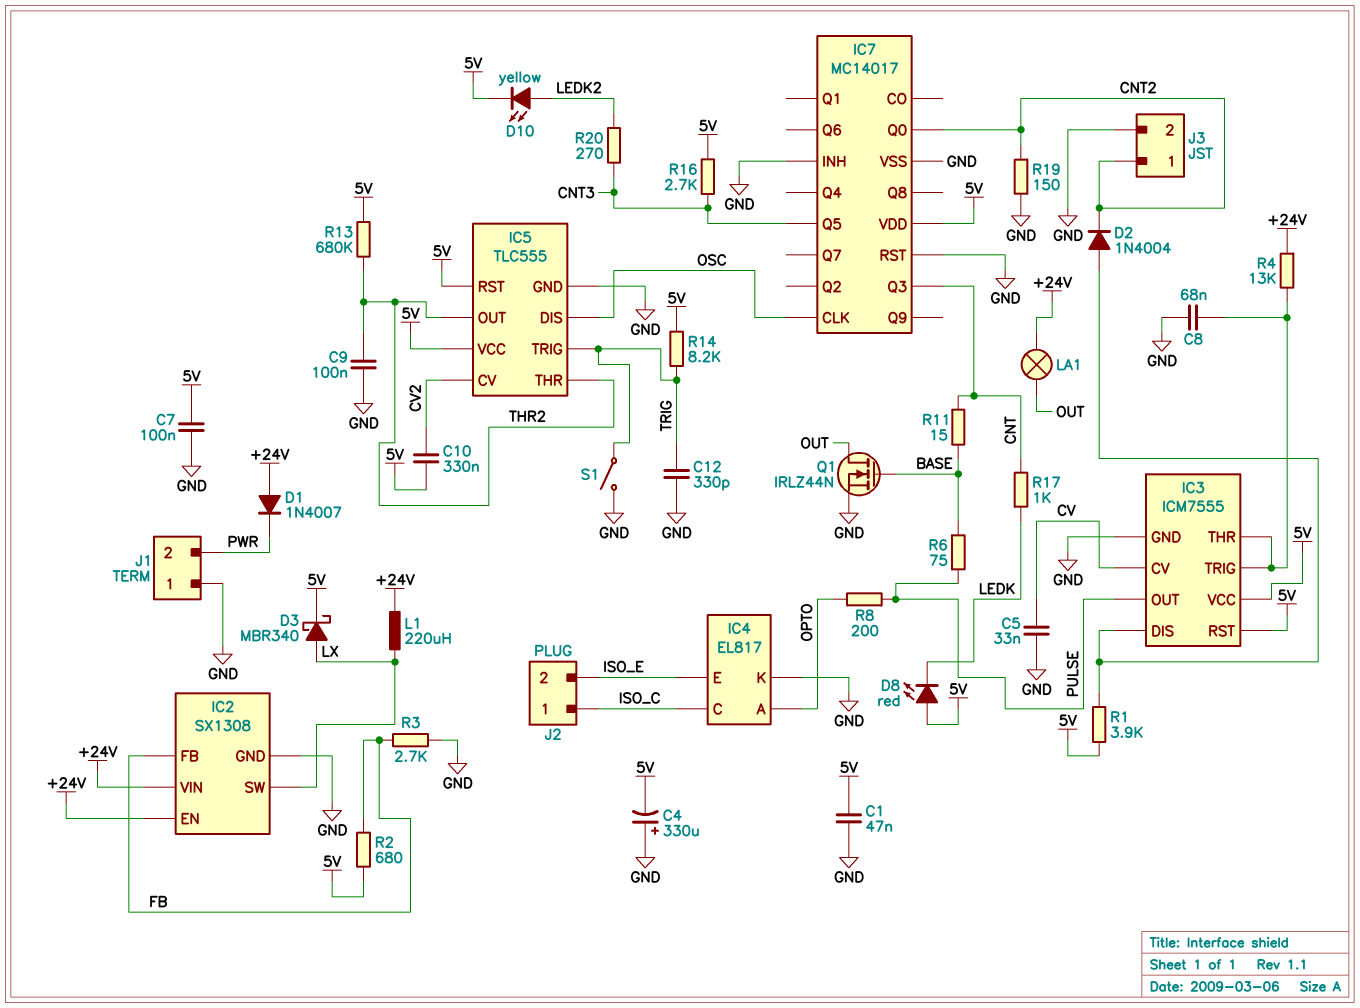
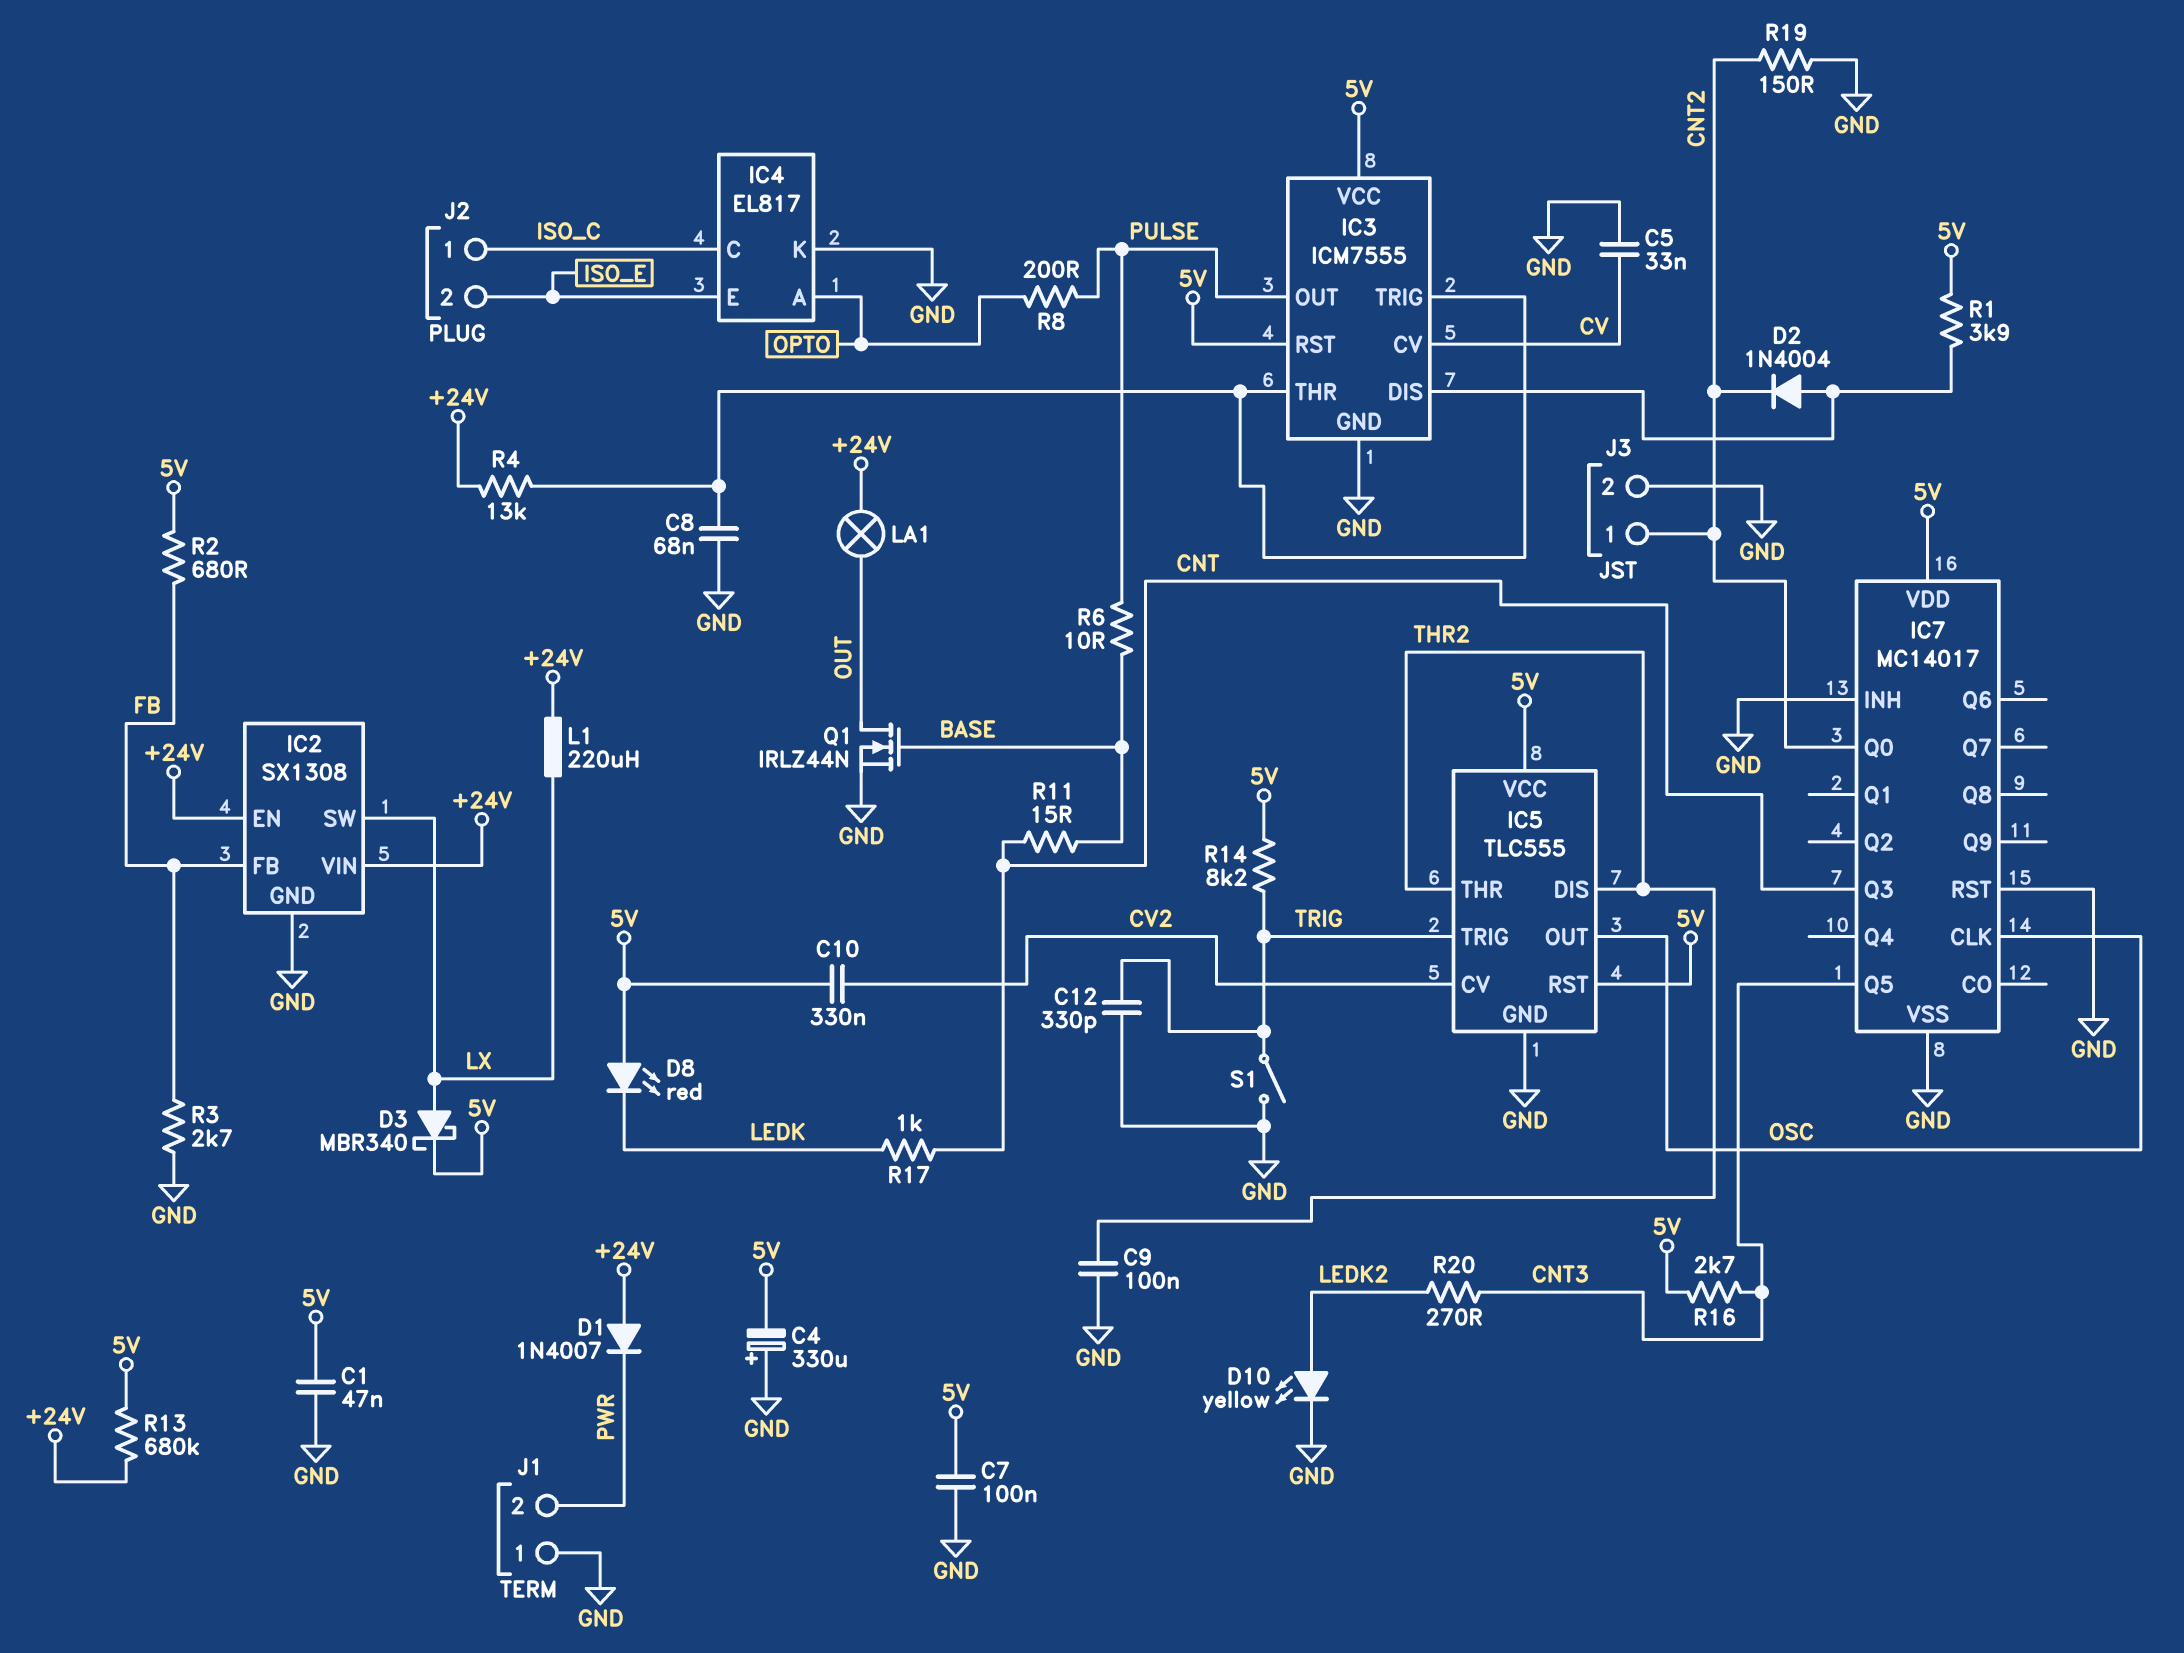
D10: LED yellow (A LEDK2, K 5V) -> LED yellow (A LEDK2, K GND)
IC5 pin DIS: OSC -> THR2
IC5 pin OUT: THR2 -> OSC
R6: 75 (BASE, PULSE) -> 10 (BASE, PULSE)
R13: 680k (5V, THR2) -> 680k (+24V, 5V)

